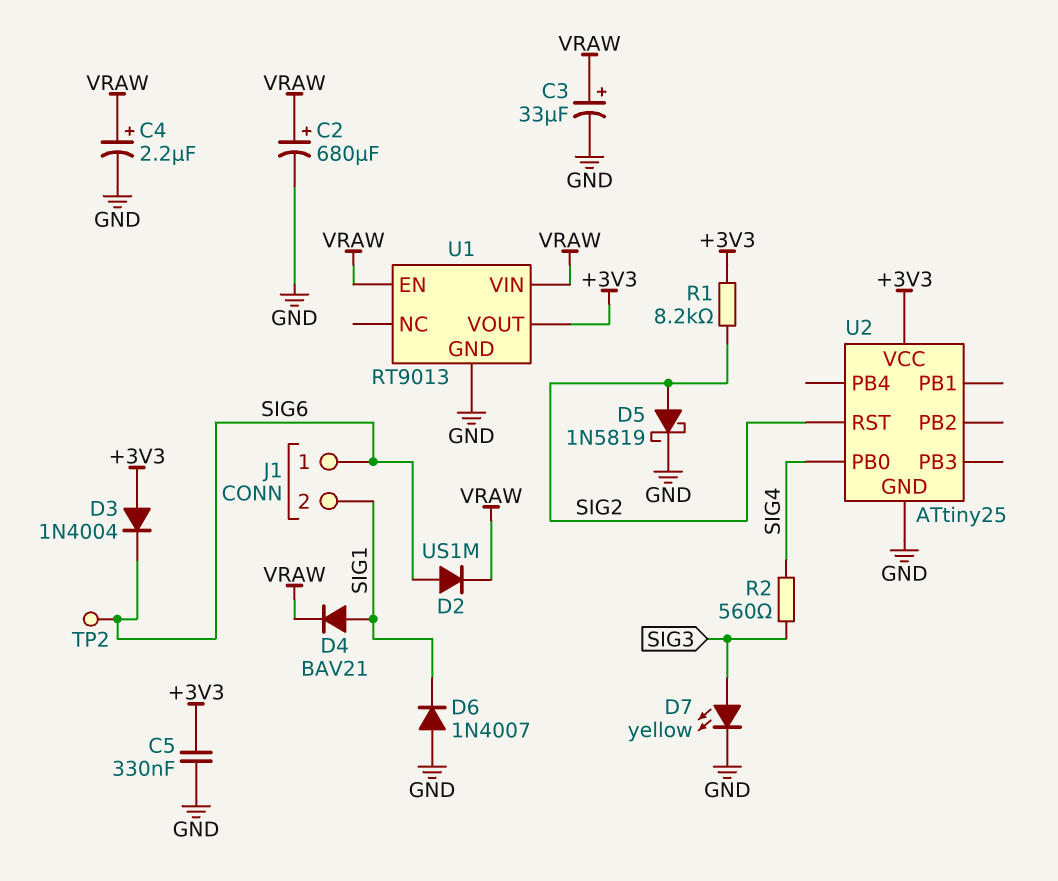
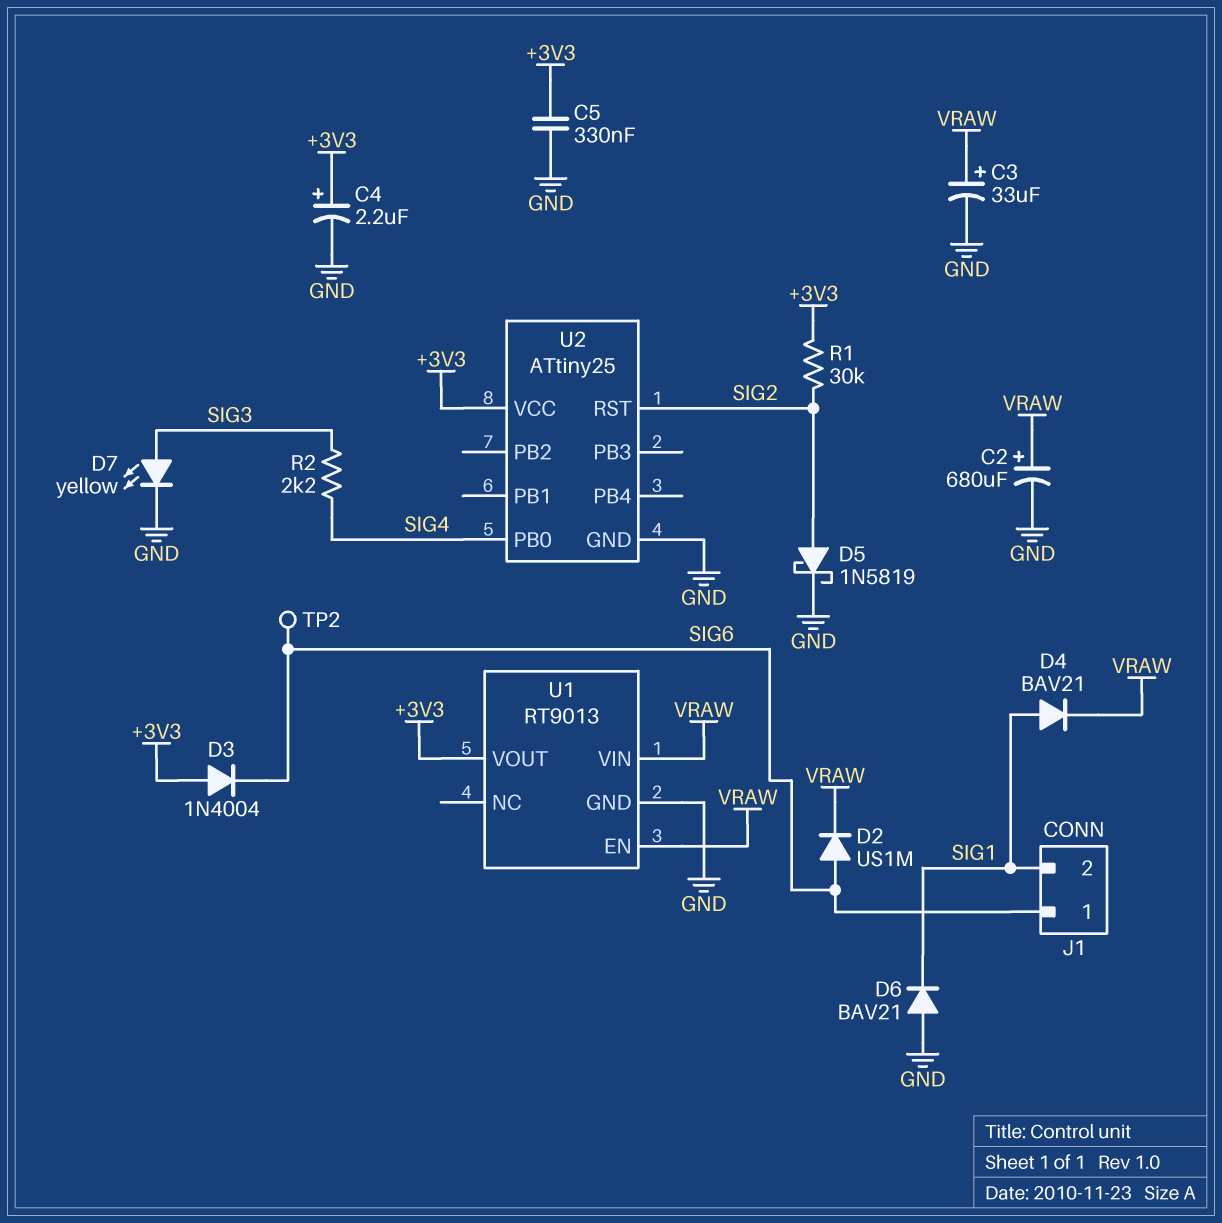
C4: 2.2uF (plus VRAW, minus GND) -> 2.2uF (plus +3V3, minus GND)
D6: diode 1N4007 (A GND, K SIG1) -> diode BAV21 (A GND, K SIG1)
R1: 8.2k (+3V3, SIG2) -> 30k (+3V3, SIG2)
R2: 560 (SIG3, SIG4) -> 2.2k (SIG3, SIG4)

